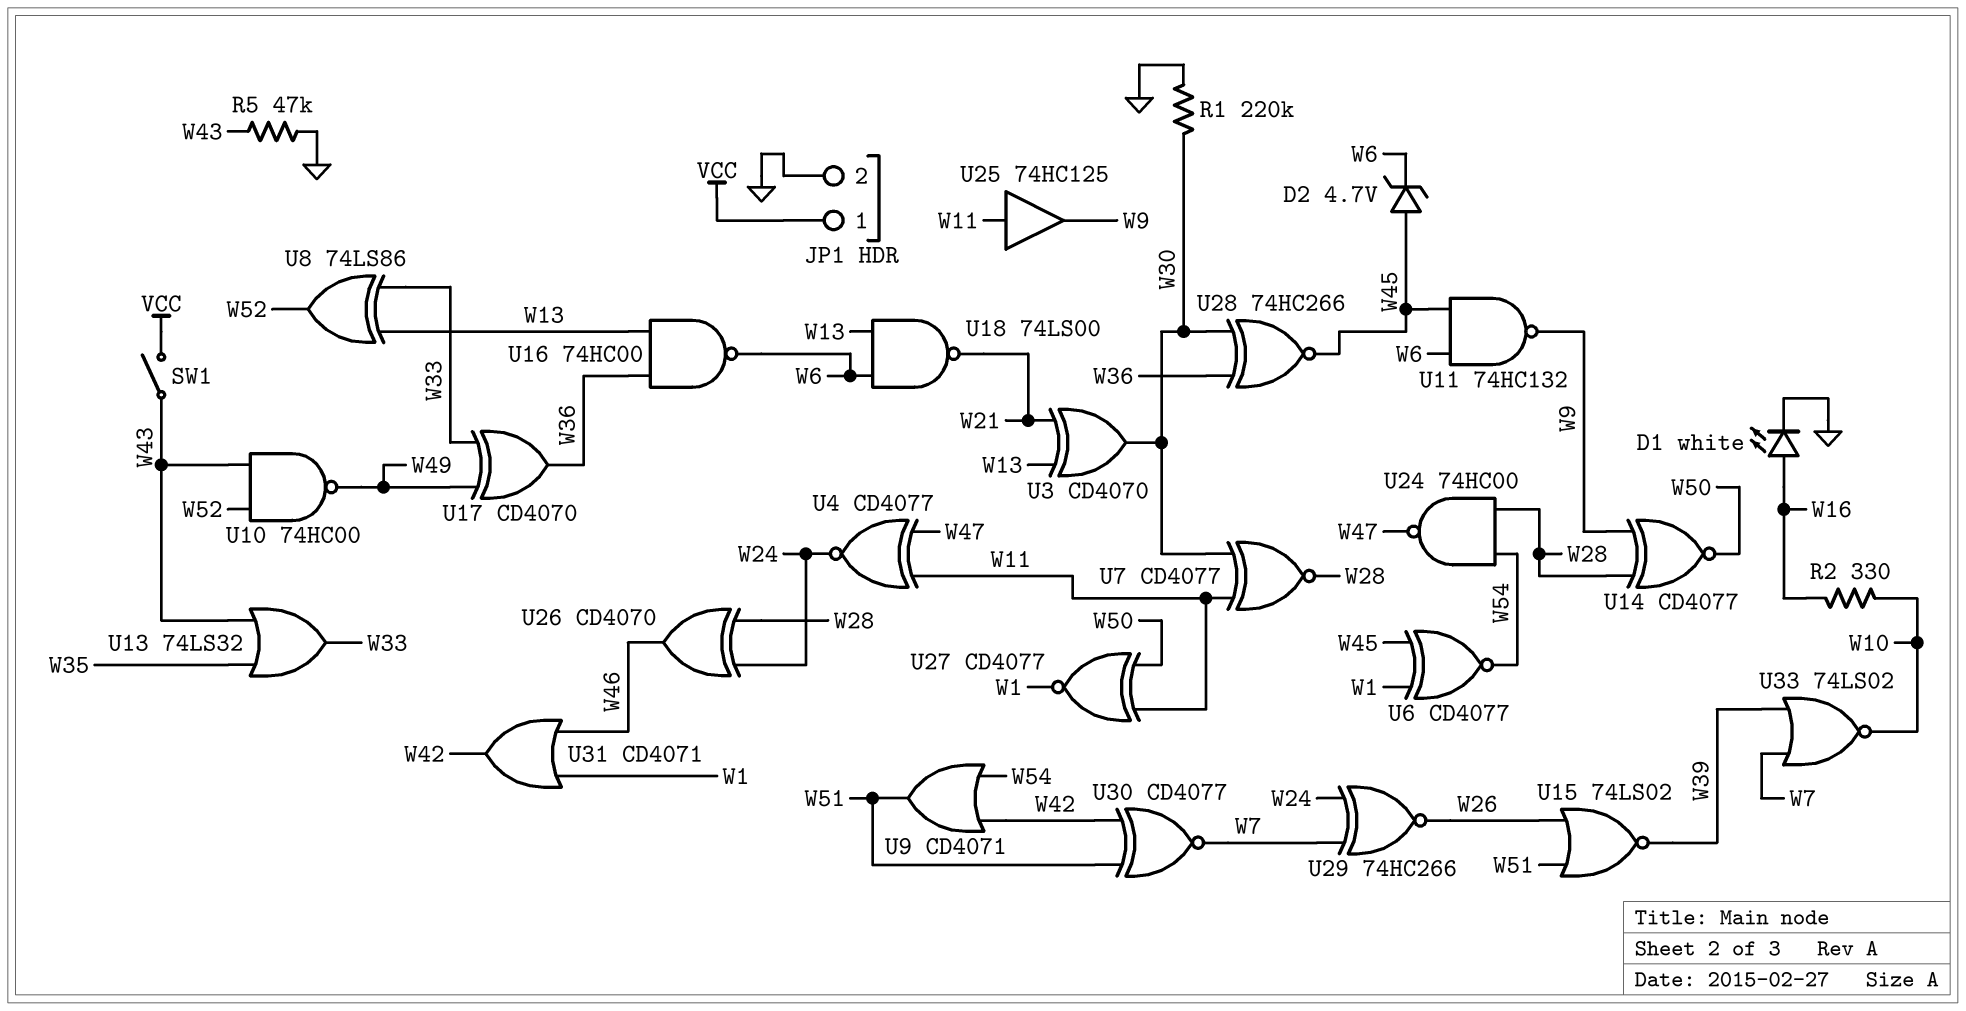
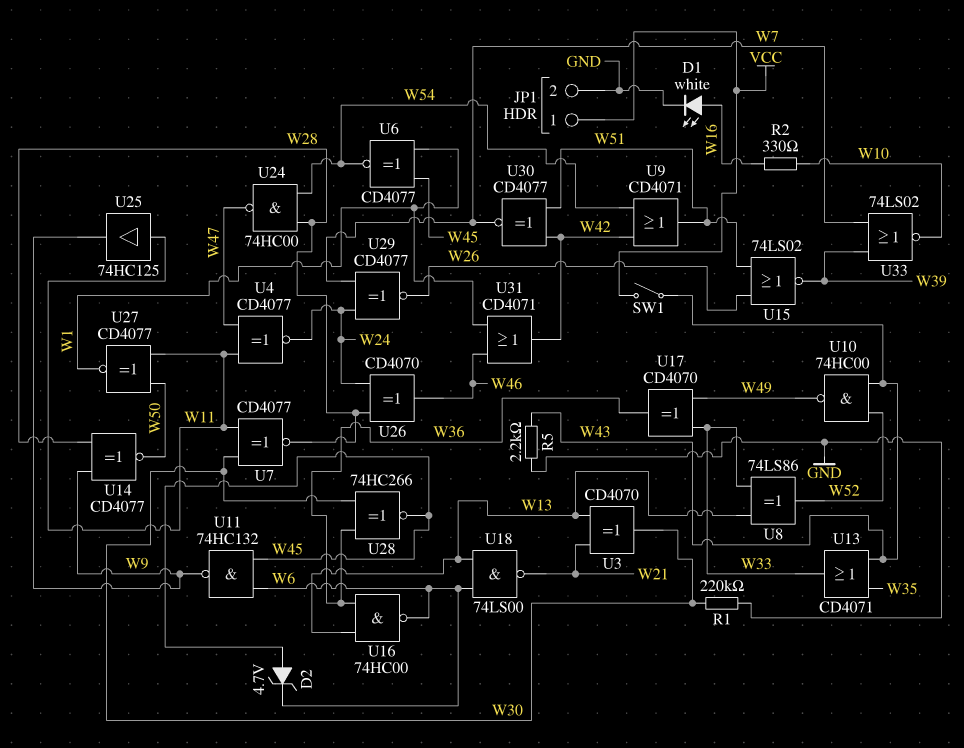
R5: 47k (GND, W43) -> 2.2k (GND, W43)
U13: OR 74LS32 (in W35, in W43, out W33) -> OR CD4071 (in W35, in W43, out W33)
U29: XNOR 74HC266 (in W7, in W24, out W26) -> XNOR CD4077 (in W7, in W24, out W26)

